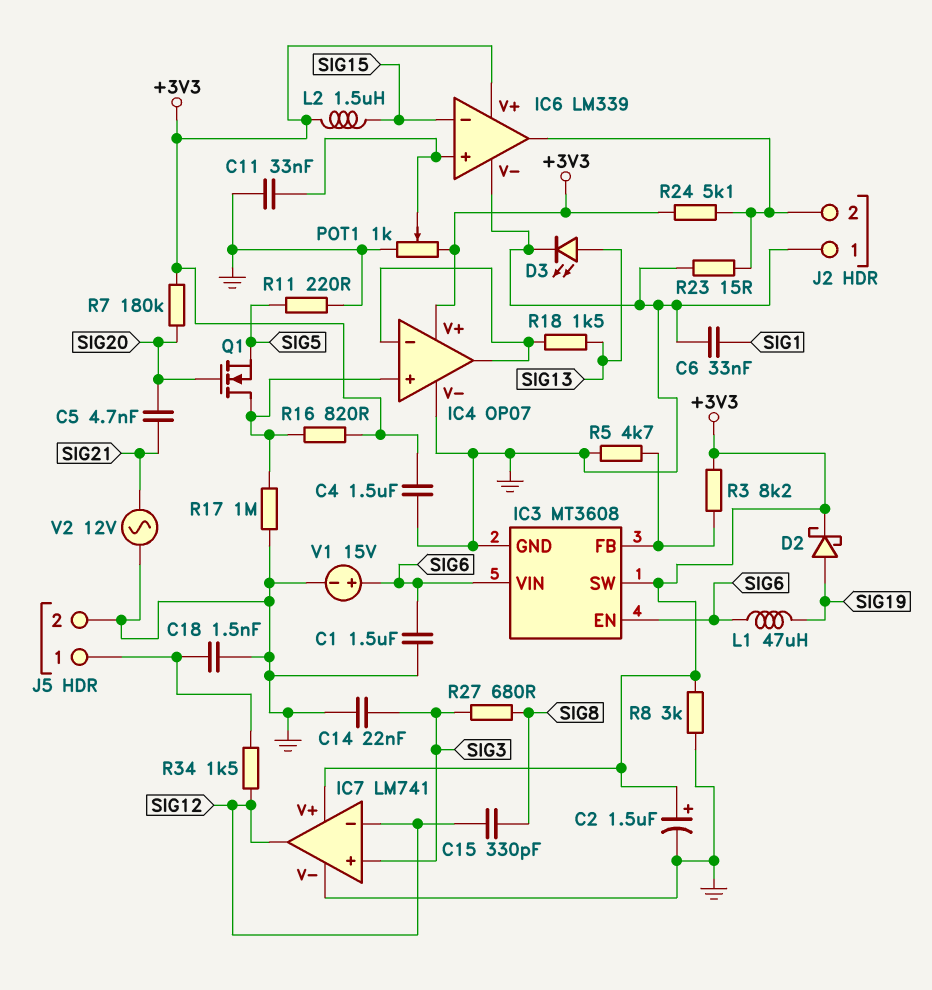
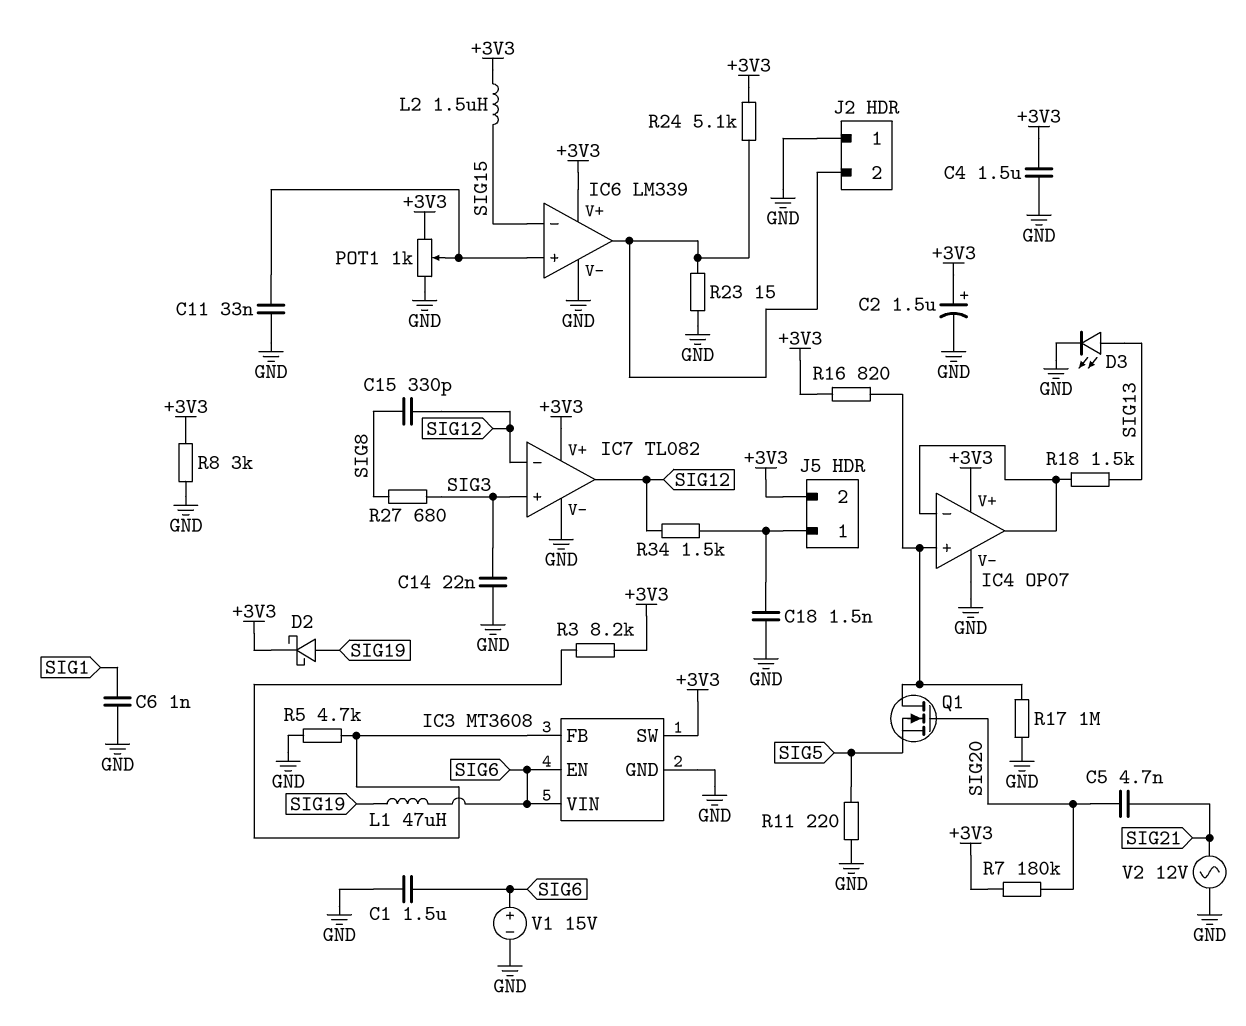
C6: 33nF (GND, SIG1) -> 1nF (GND, SIG1)
IC7: LM741 -> TL082
J5 pin 2: GND -> +3V3

